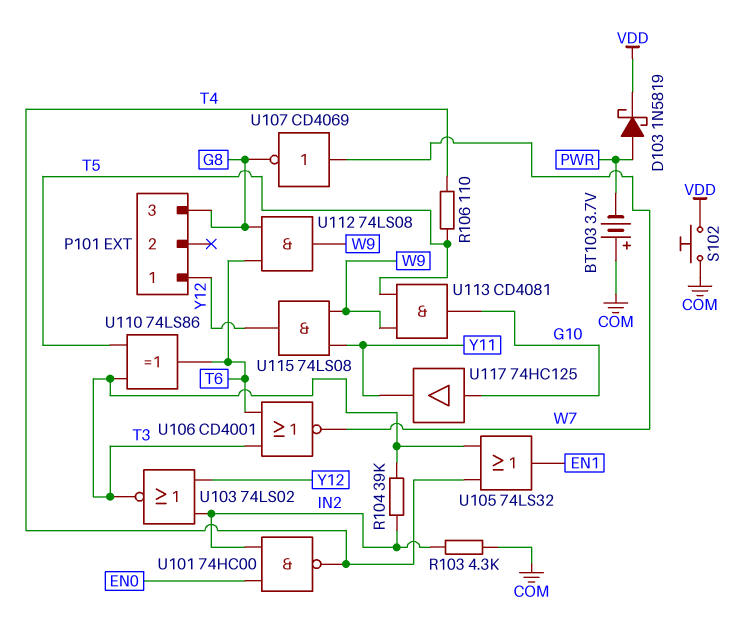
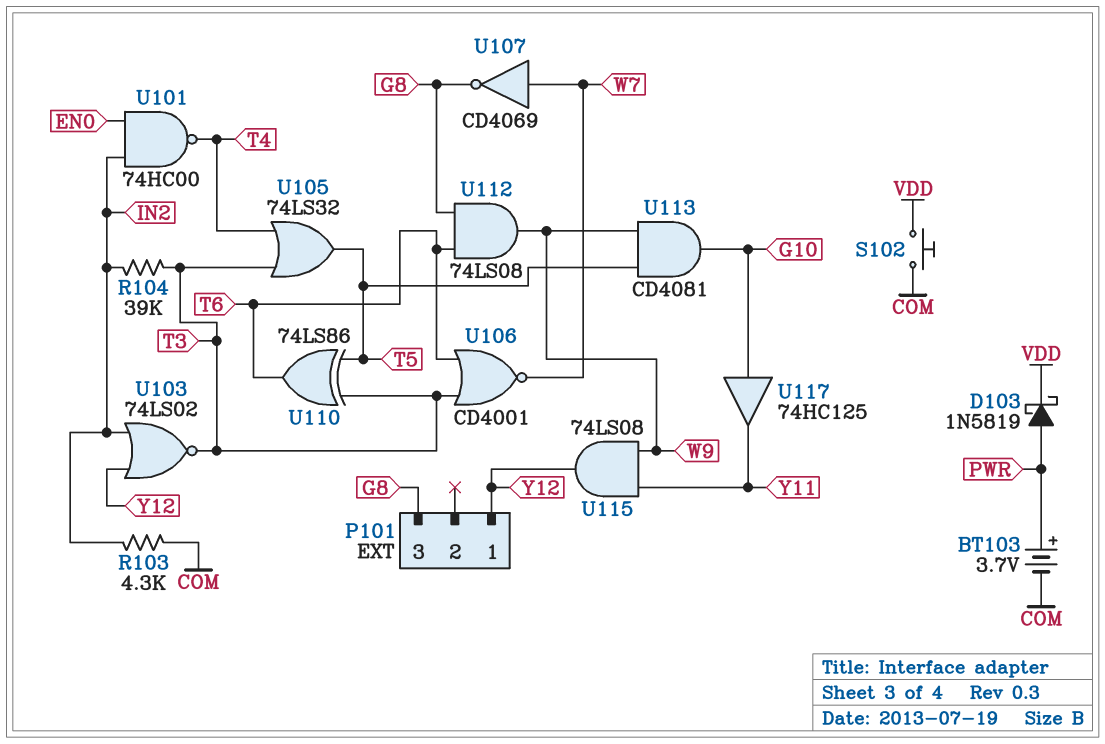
BT103: 3.7V (plus COM, minus PWR) -> 3.7V (plus PWR, minus COM)
R106: 110 (T4, T5) -> none
U105: OR 74LS32 (in T3, in T4, out EN1) -> OR 74LS32 (in T3, in T4, out T5)

